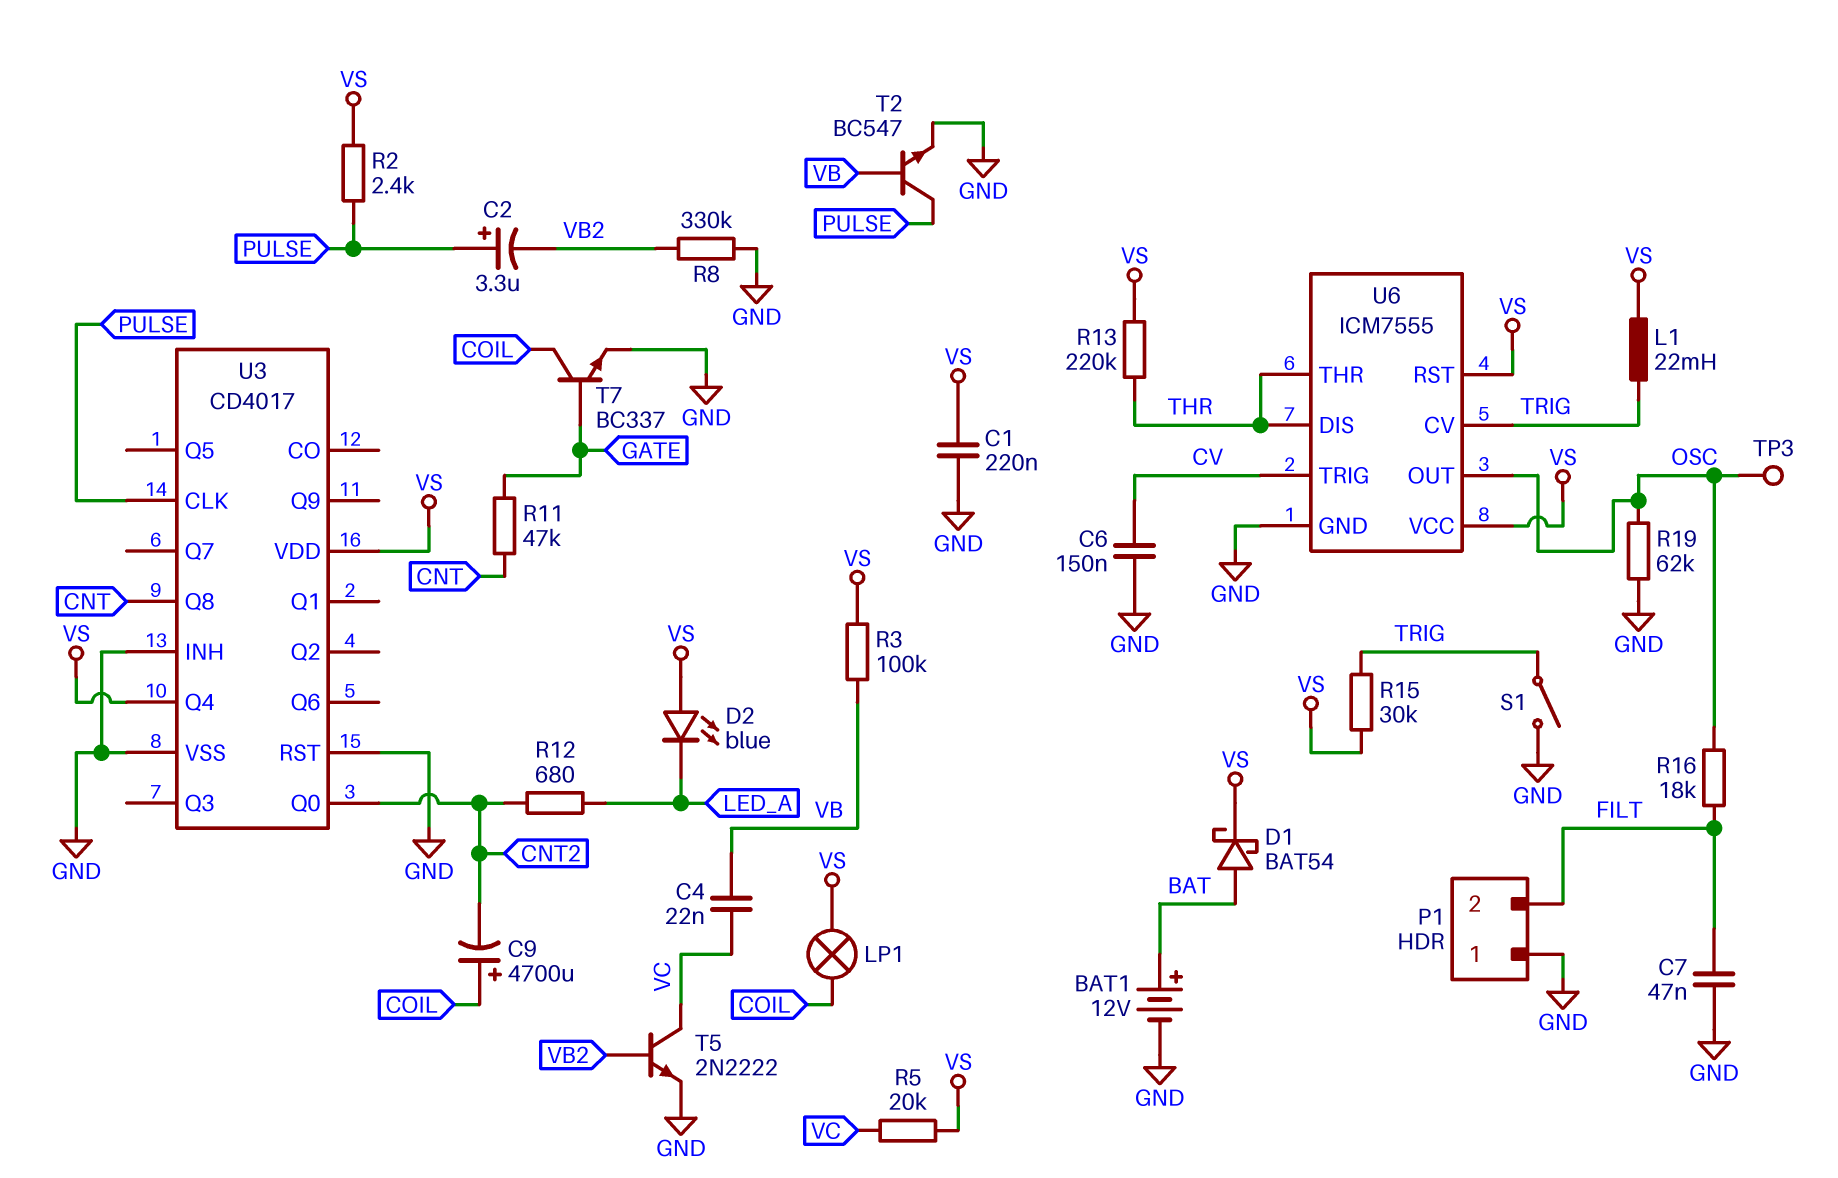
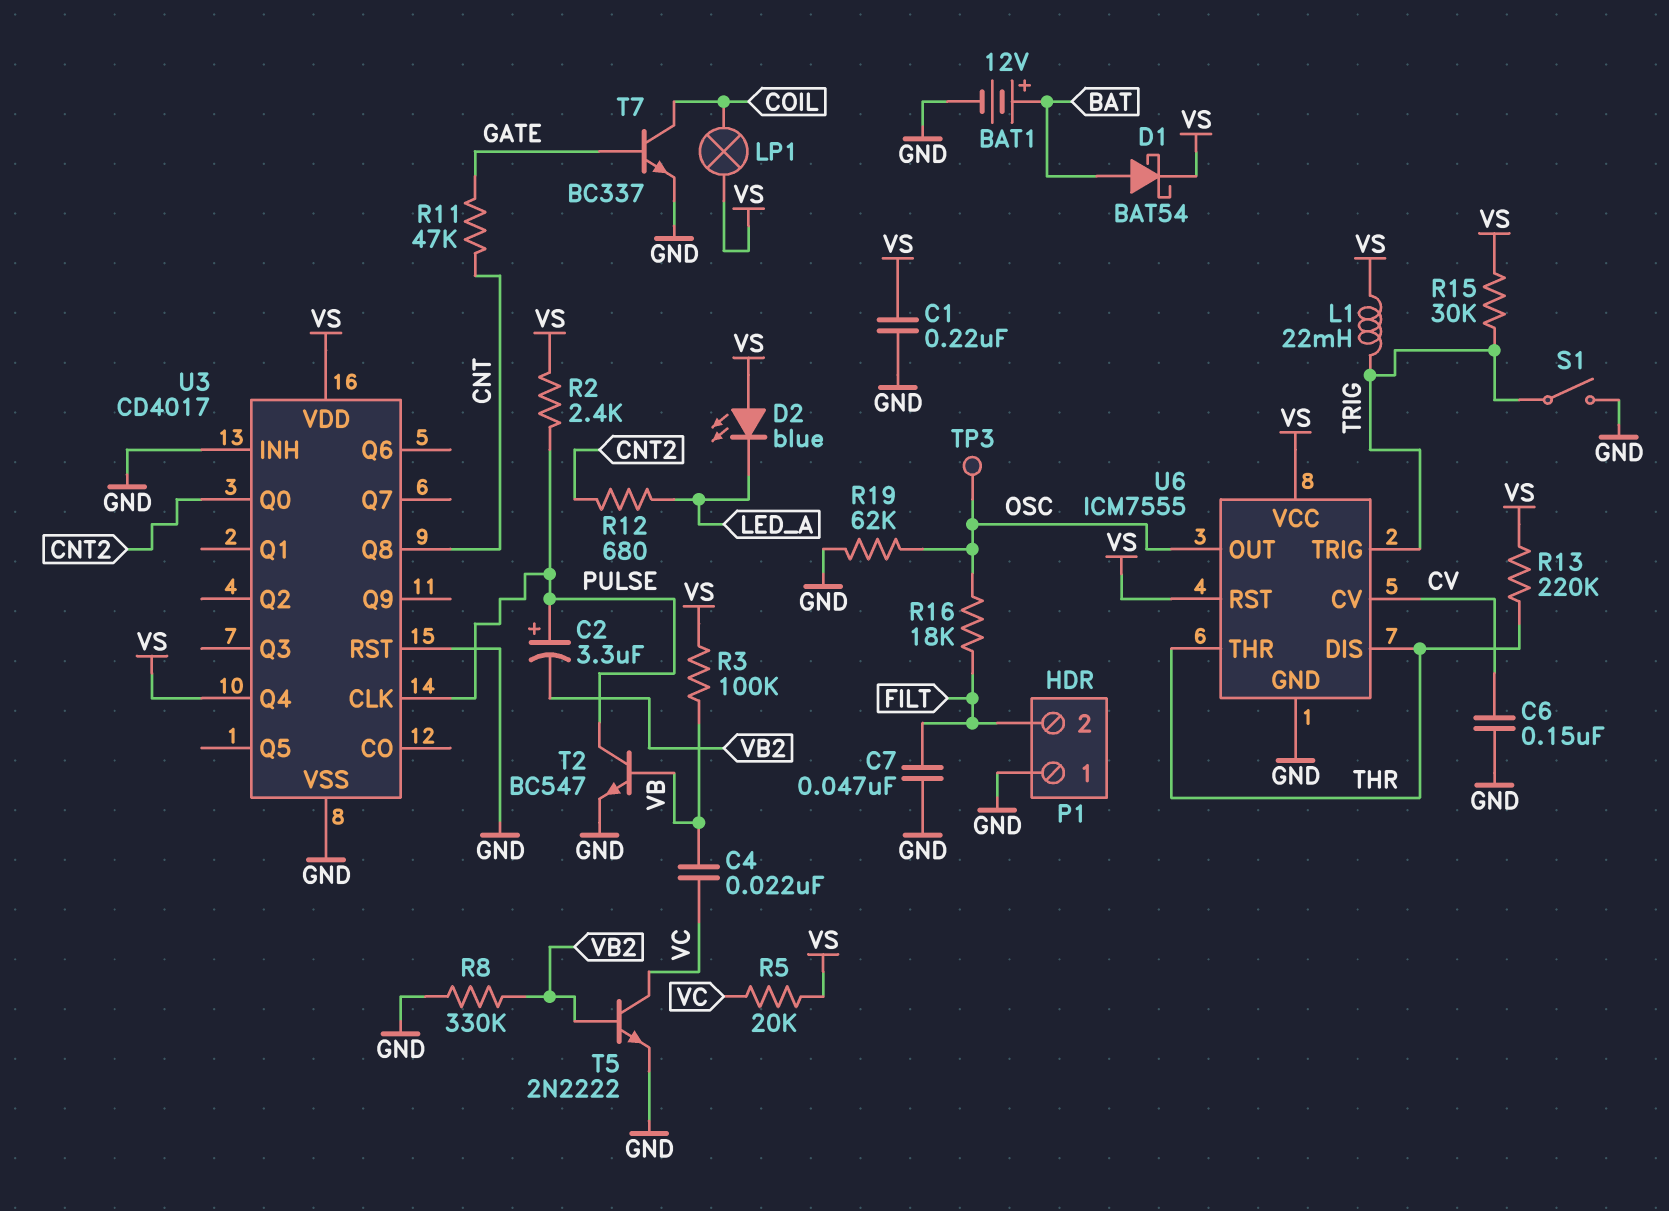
C9: 4700uF (plus COIL, minus CNT2) -> none
U6 pin CV: TRIG -> CV
U6 pin TRIG: CV -> TRIG

